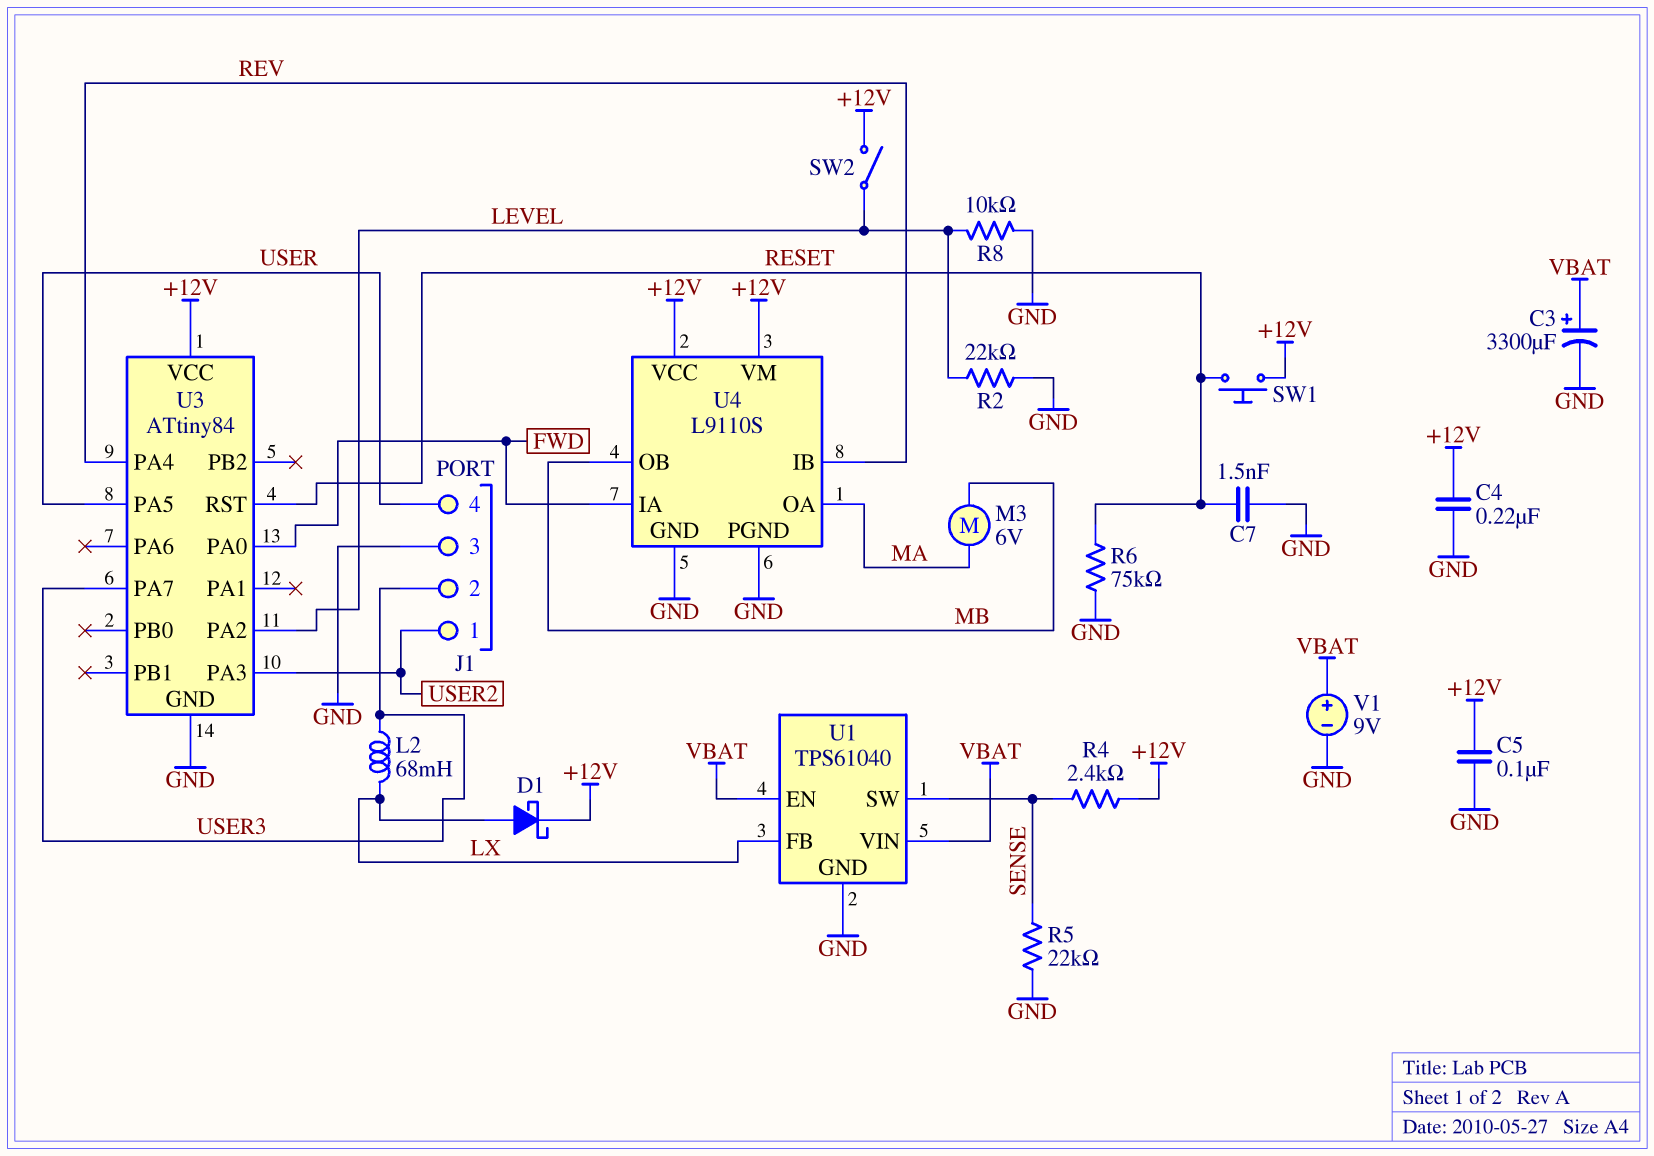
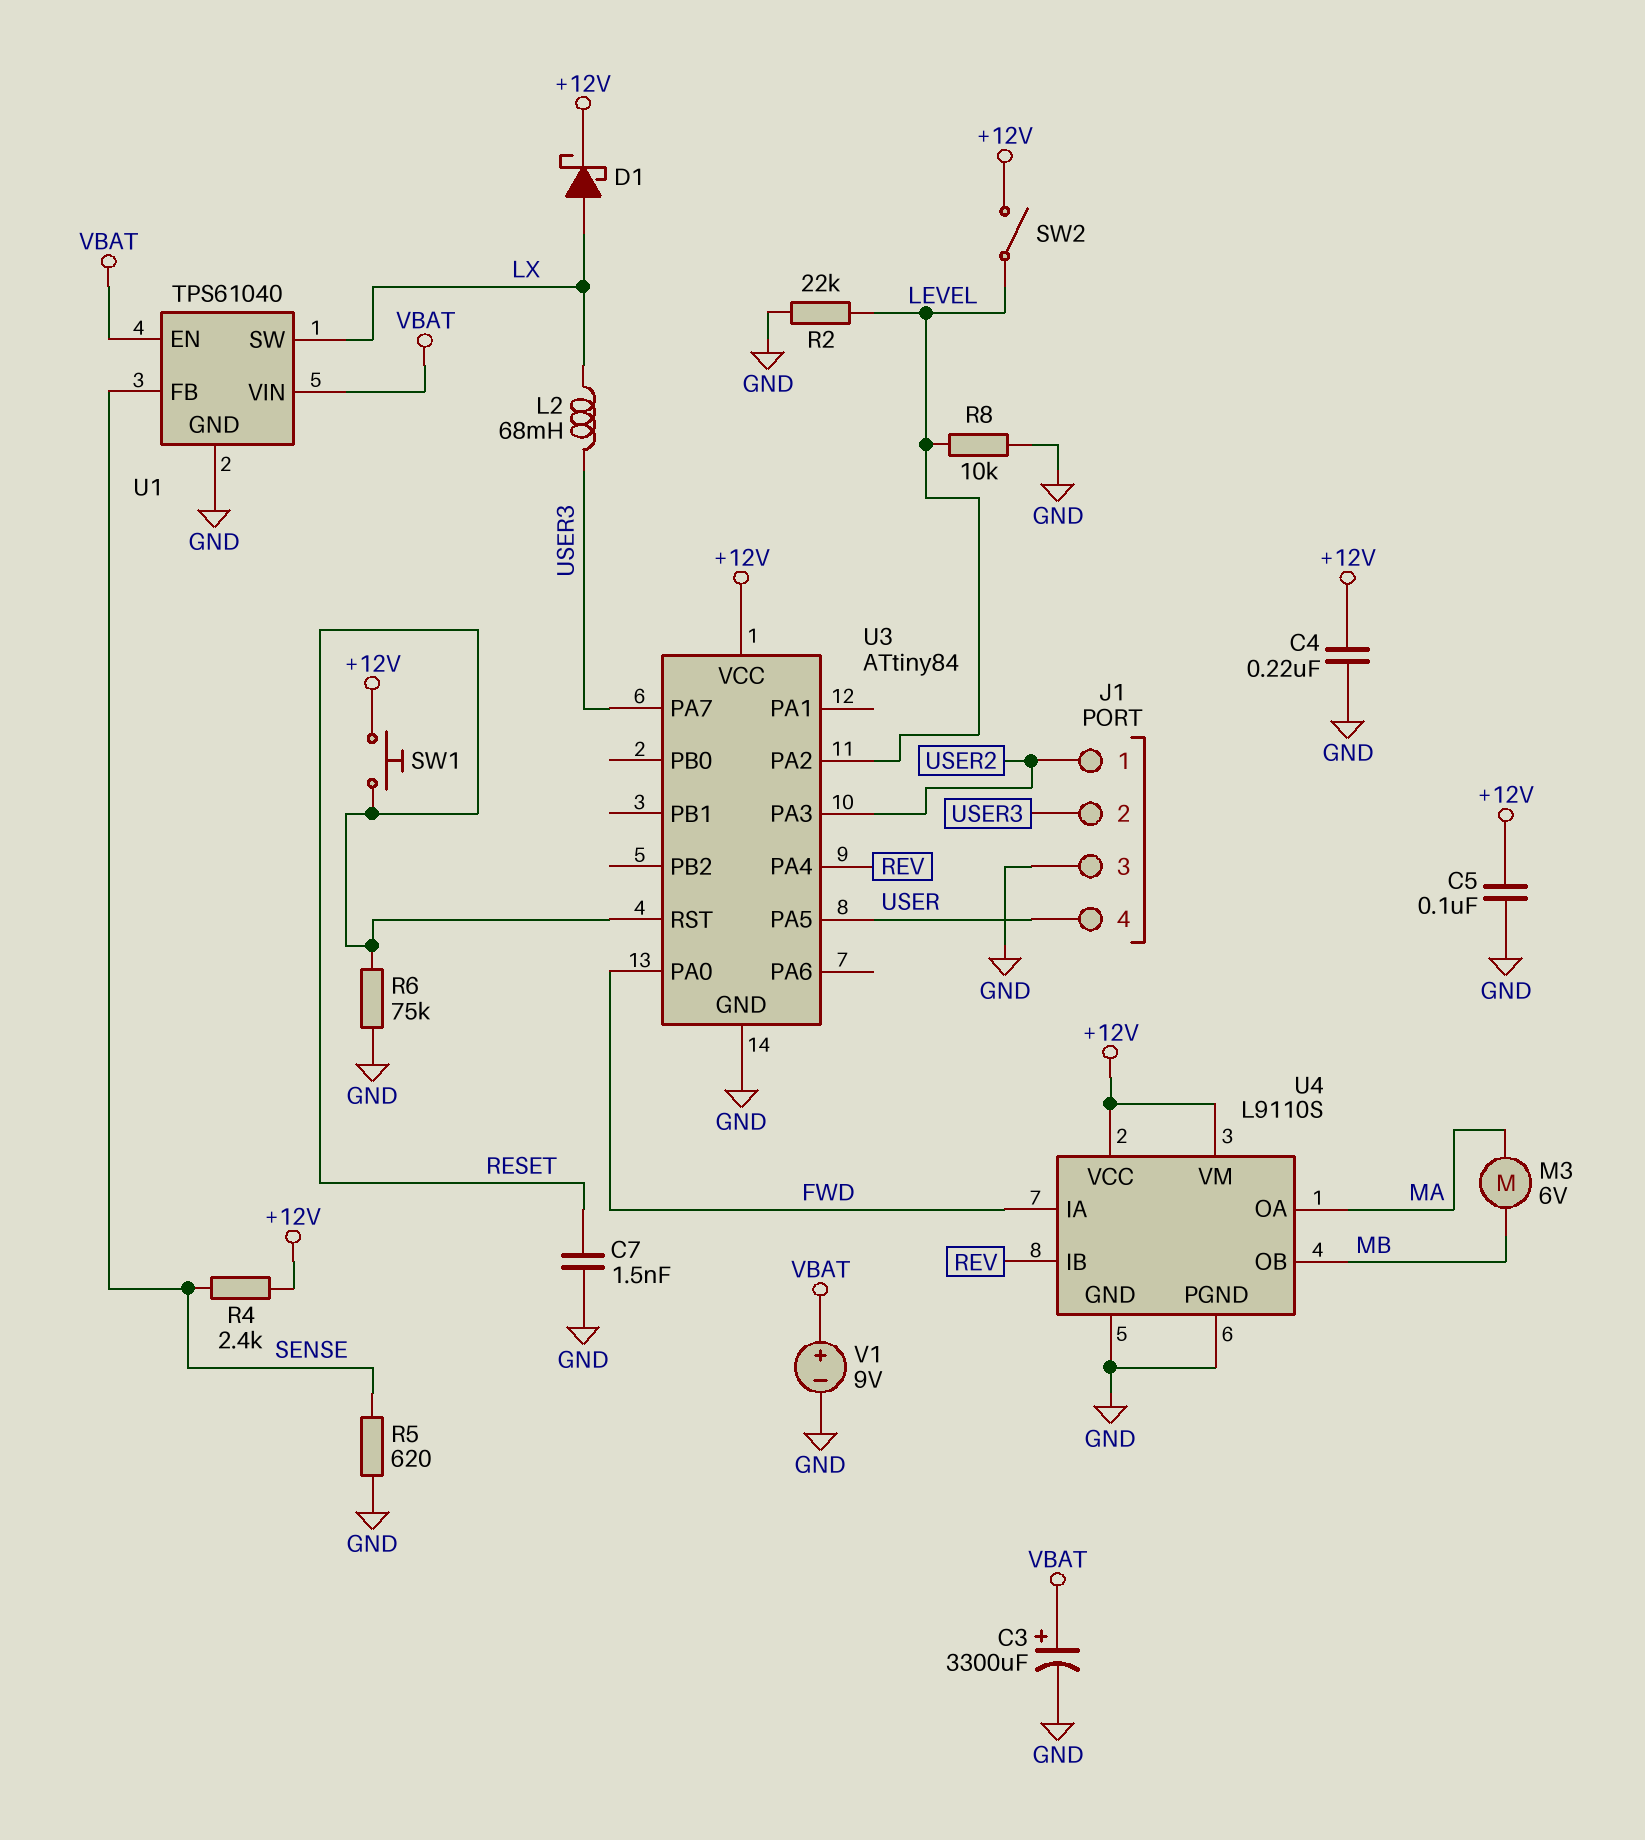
R5: 22k (GND, SENSE) -> 620 (GND, SENSE)
U1 pin FB: LX -> SENSE
U1 pin SW: SENSE -> LX

